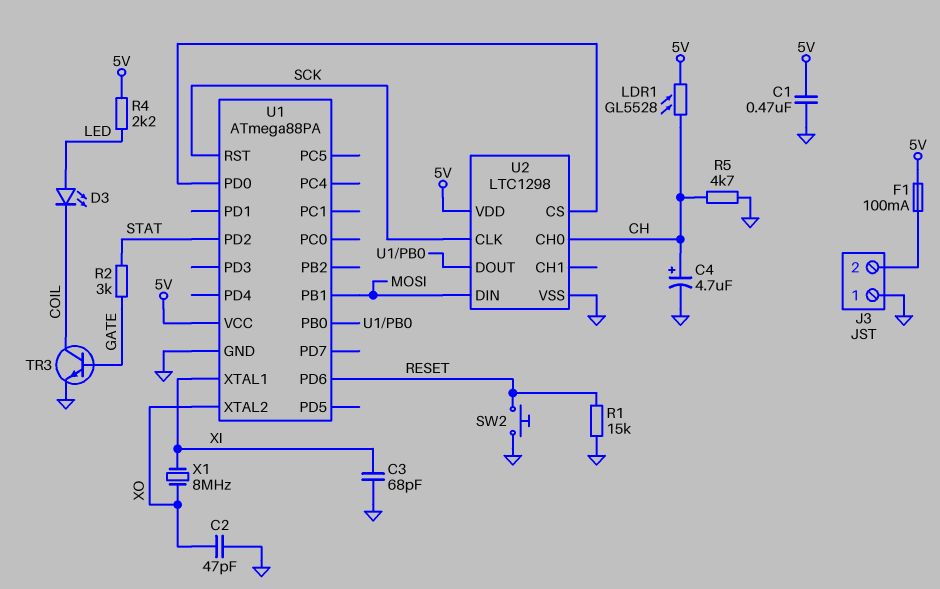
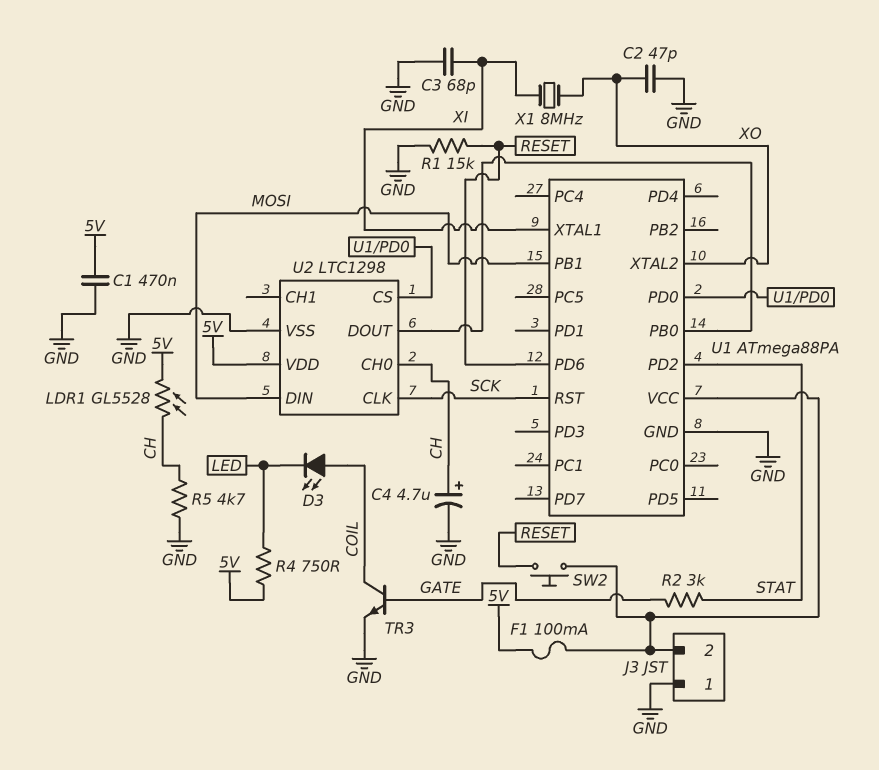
D3: LED (A LED, K COIL) -> LED (A COIL, K LED)
R4: 2.2k (5V, LED) -> 750 (5V, LED)
SW2: button (GND, RESET) -> button (J3/2, RESET)
U1 pin VCC: 5V -> J3/2

